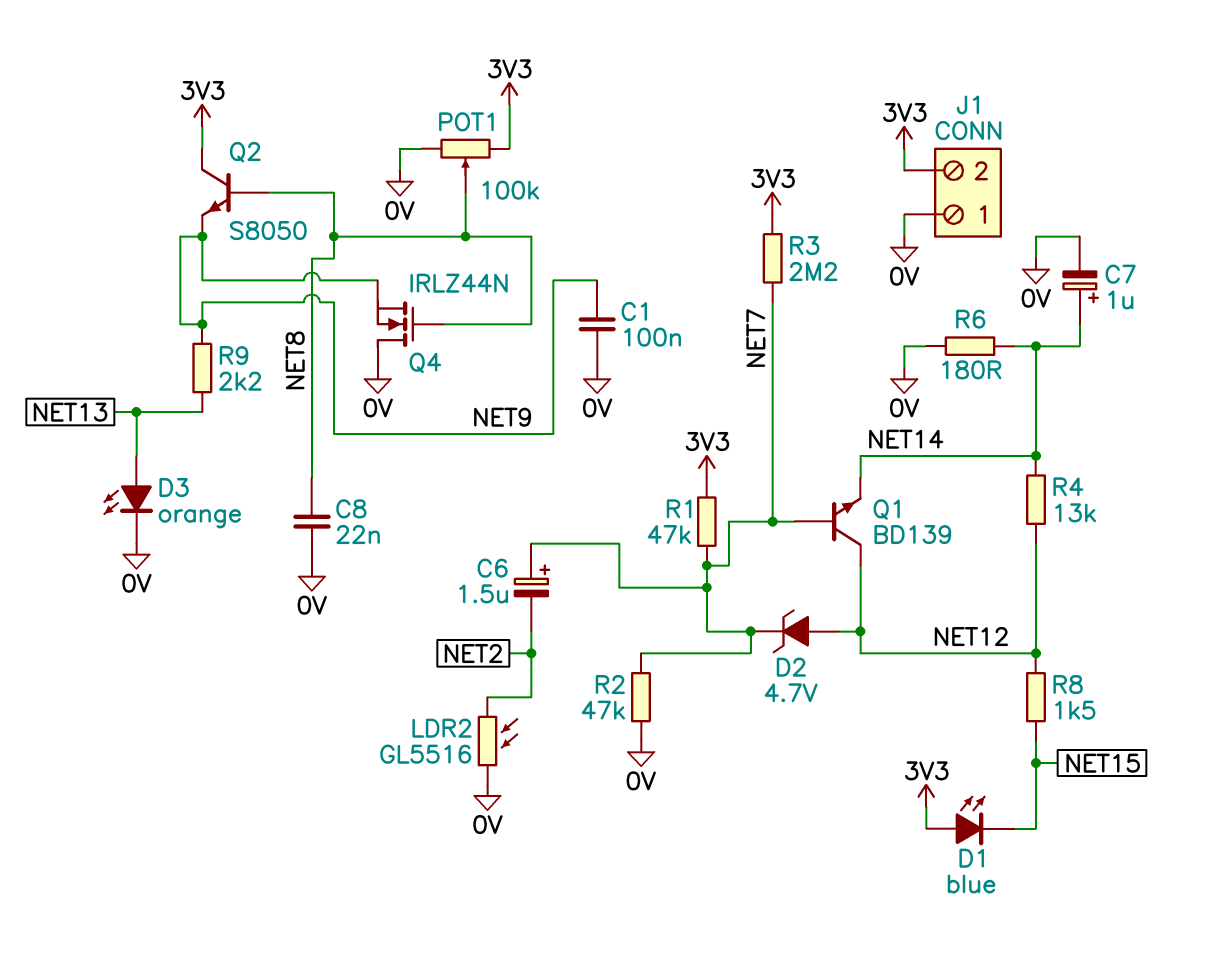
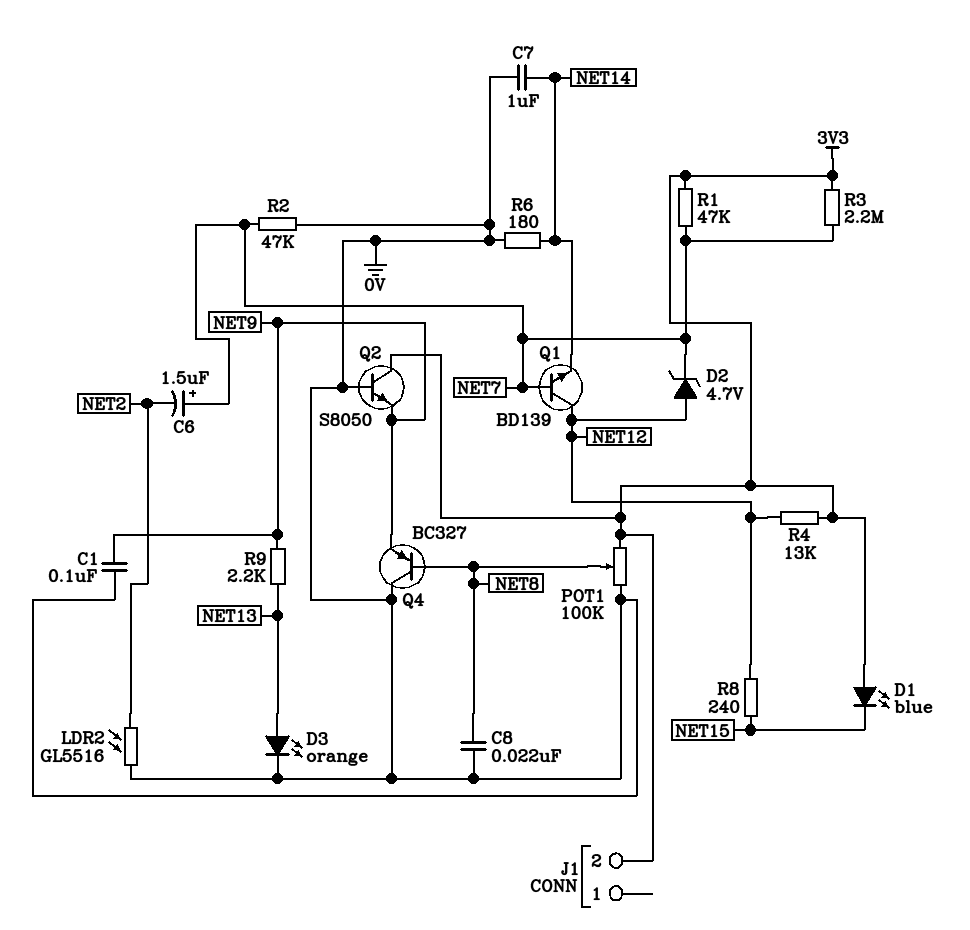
C7: 1uF (plus NET14, minus 0V) -> 1uF (0V, NET14)
J1 pin 1: 0V -> none
Q2: NPN S8050 (B NET8, C 3V3, E NET9) -> NPN S8050 (B 0V, C 3V3, E NET9)
Q4: NMOS IRLZ44N (G NET8, D 0V, S NET9) -> PNP BC327 (B NET8, C 0V, E NET9)
R4: 13k (NET12, NET14) -> 13k (3V3, NET12)
R8: 1.5k (NET12, NET15) -> 240 (NET12, NET15)

